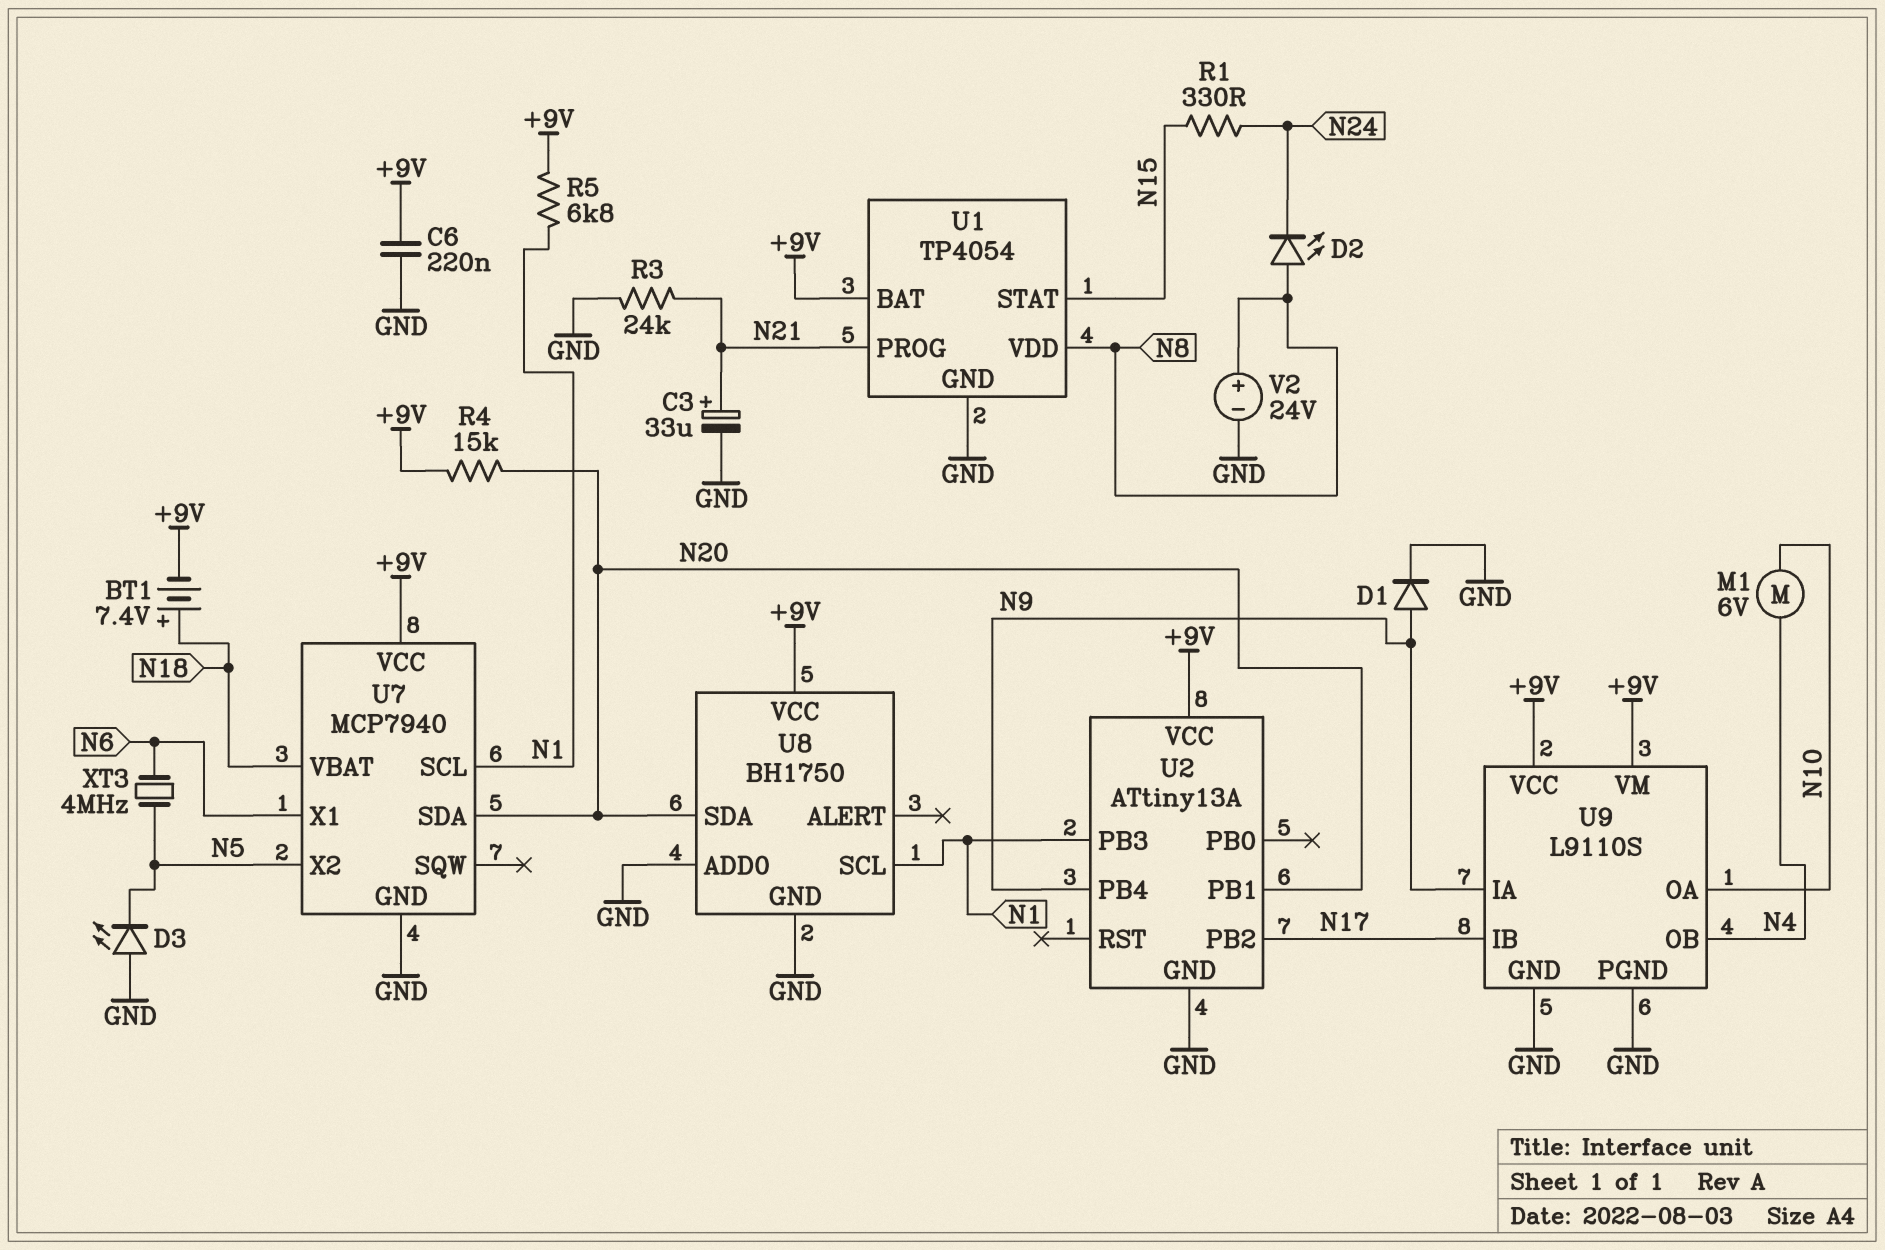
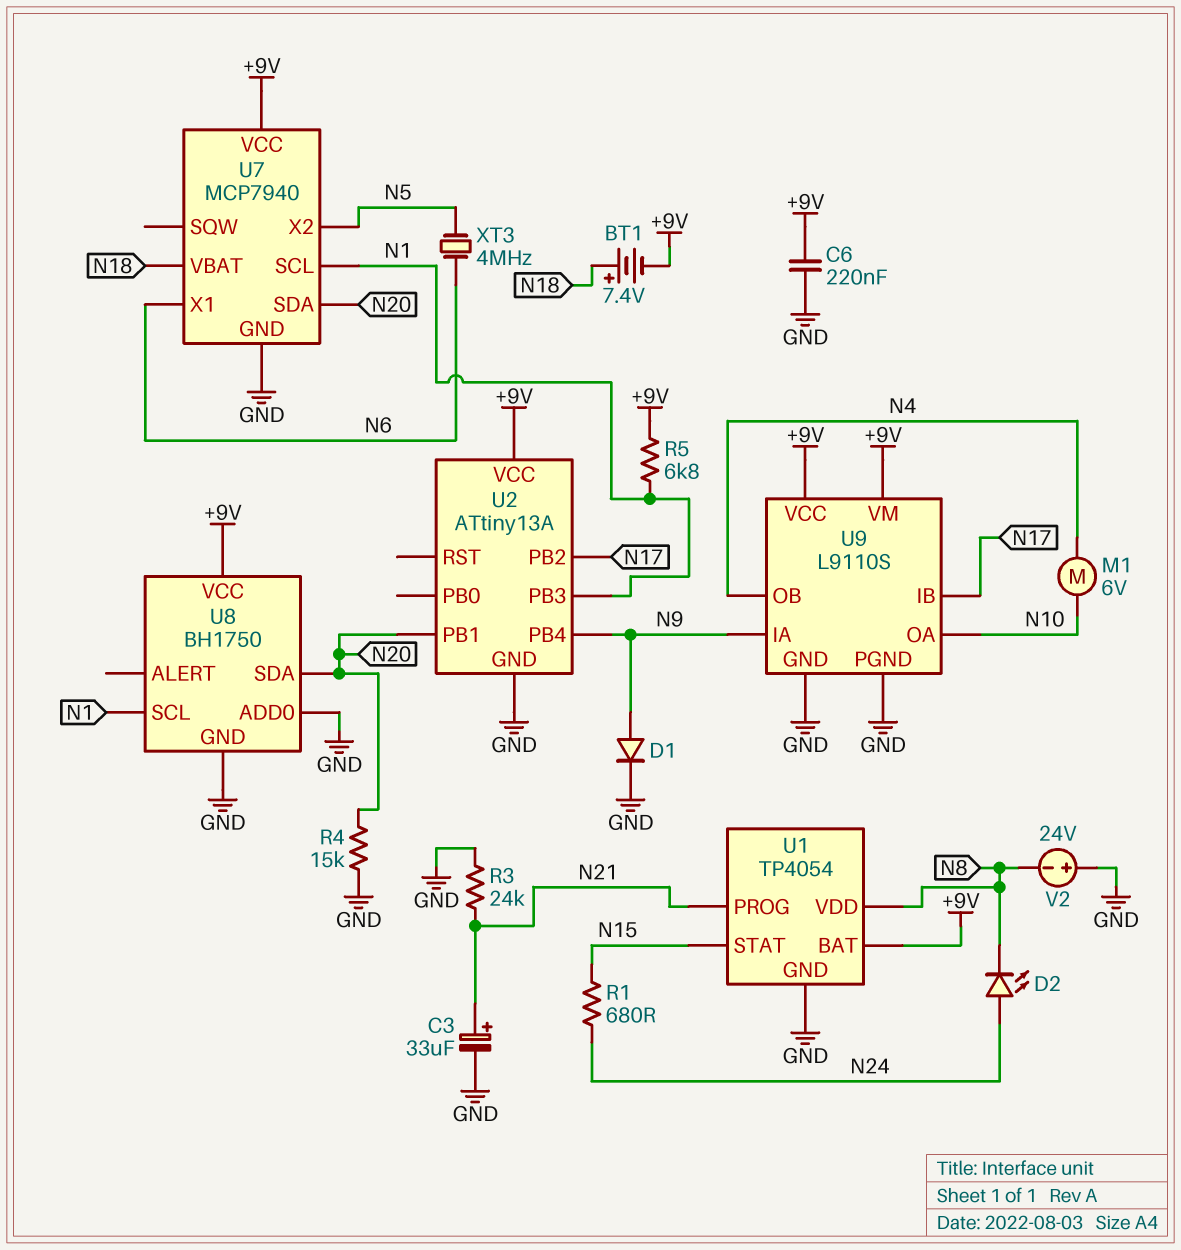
D2: LED (A N8, K N24) -> LED (A N24, K N8)
D3: LED (A GND, K N5) -> none
R1: 330 (N15, N24) -> 680 (N15, N24)
R4: 15k (+9V, N20) -> 15k (GND, N20)
V2: 24V (plus N8, minus GND) -> 24V (plus GND, minus N8)

